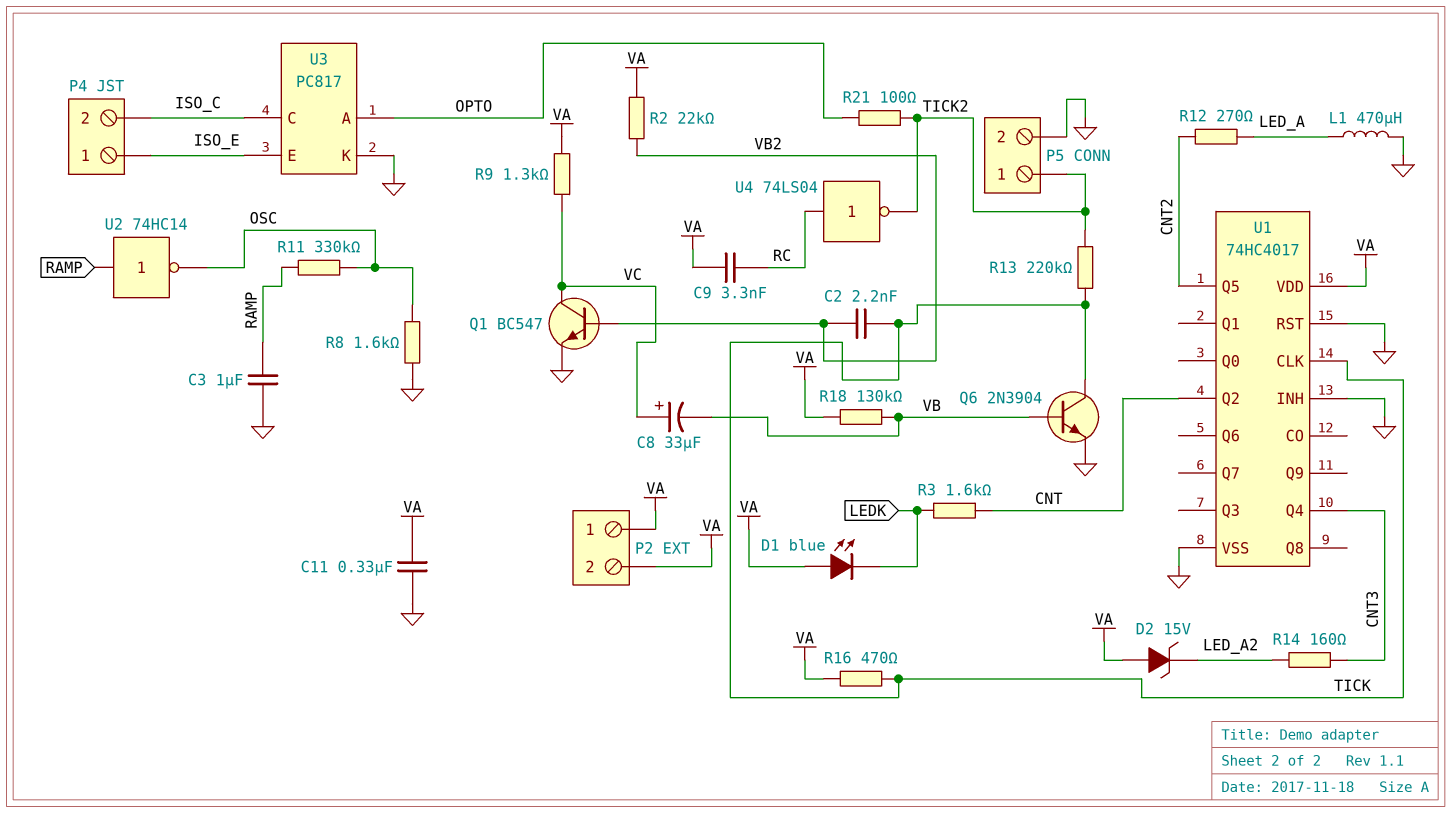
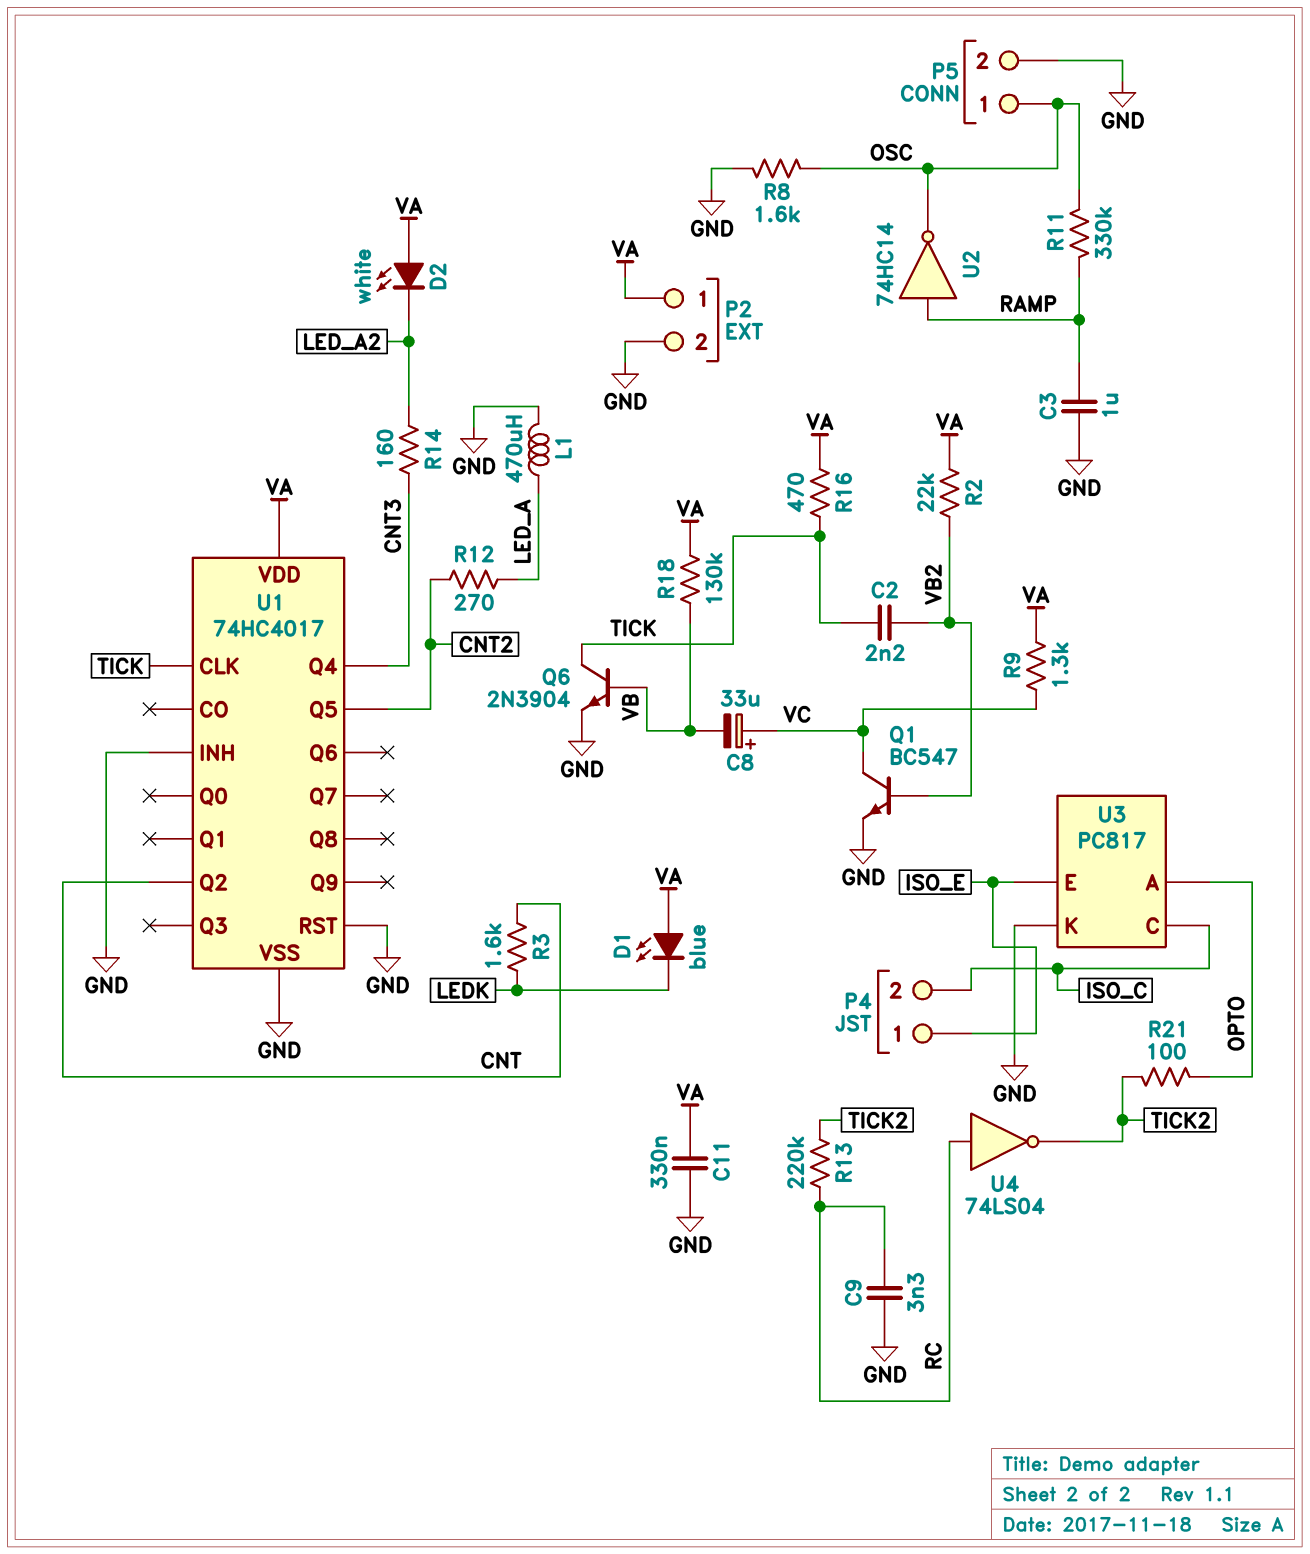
C9: 3.3nF (RC, VA) -> 3.3nF (GND, RC)
D2: zener 15V (A VA, K LED_A2) -> LED white (A VA, K LED_A2)
P2 pin 2: VA -> GND
P5 pin 1: TICK2 -> OSC
R13: 220k (TICK, TICK2) -> 220k (RC, TICK2)

